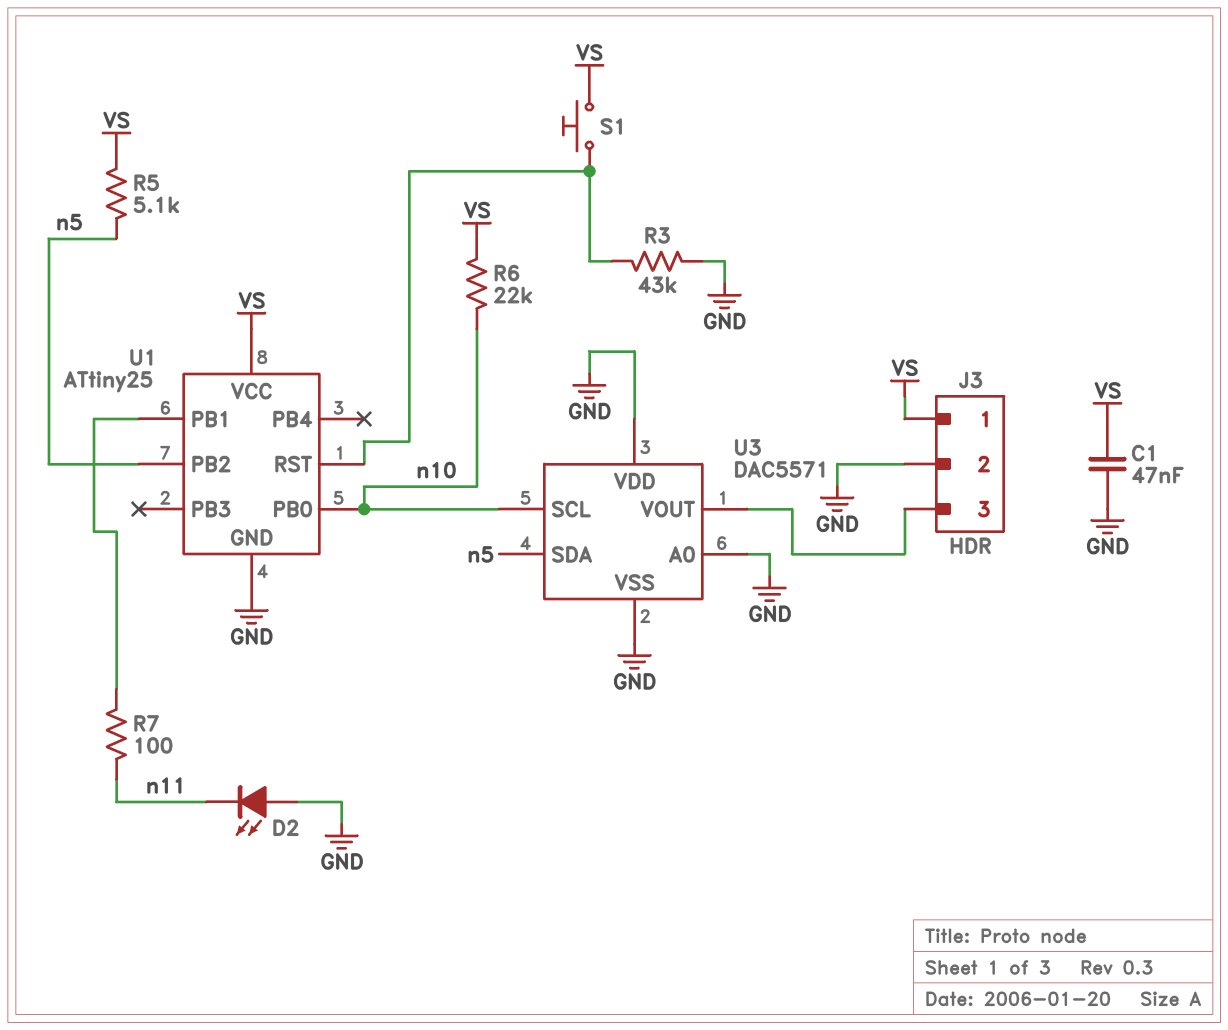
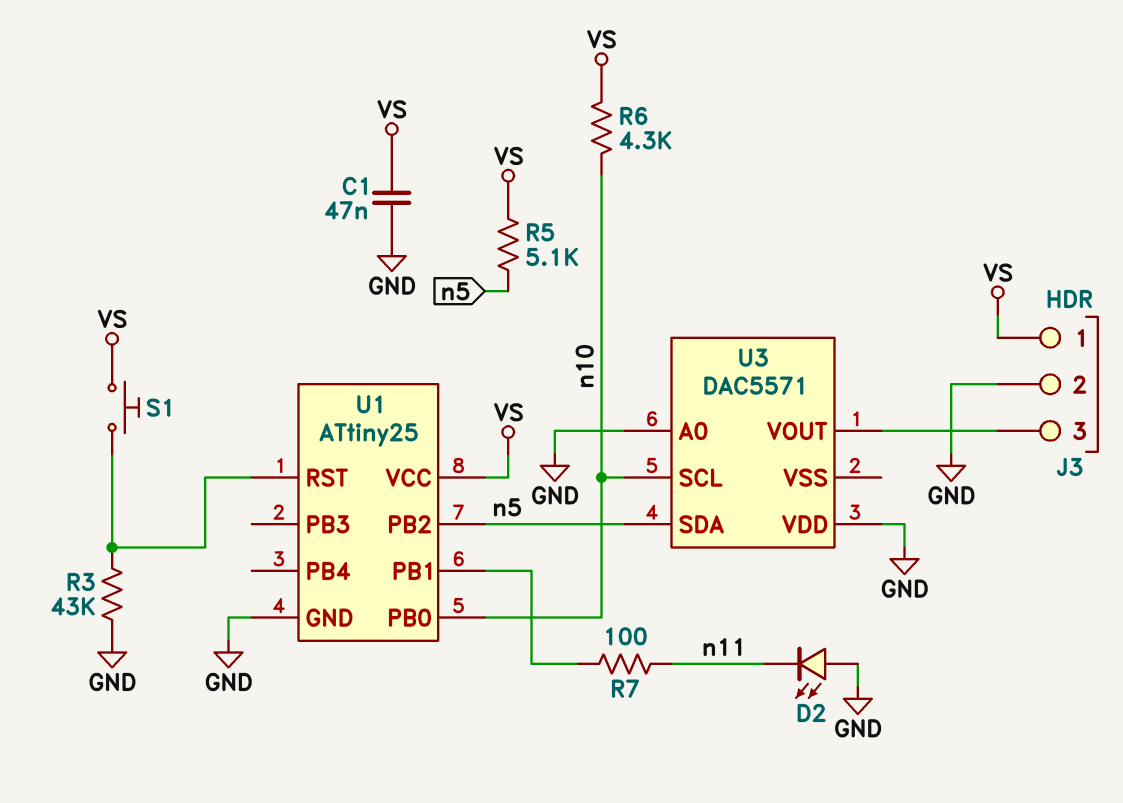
R6: 22k (VS, n10) -> 4.3k (VS, n10)
U3 pin VSS: GND -> none

